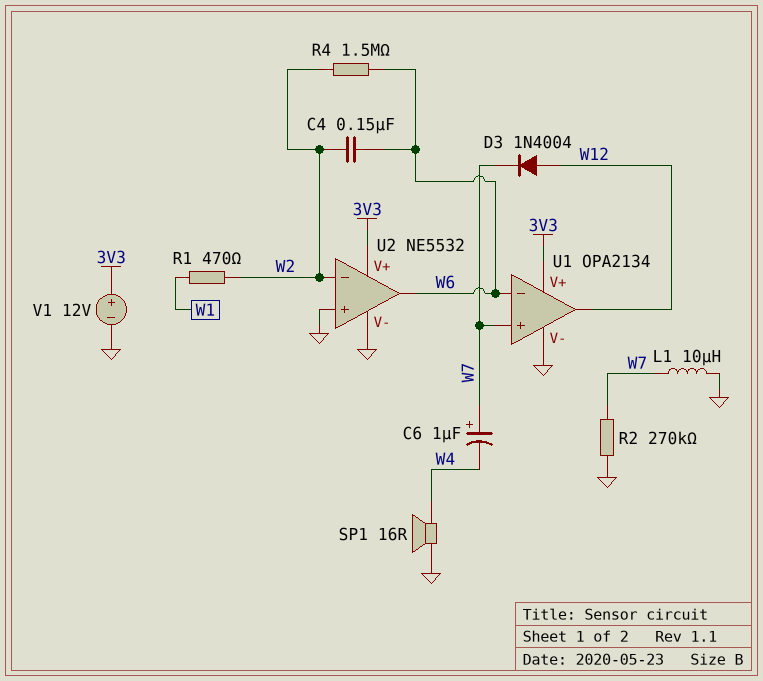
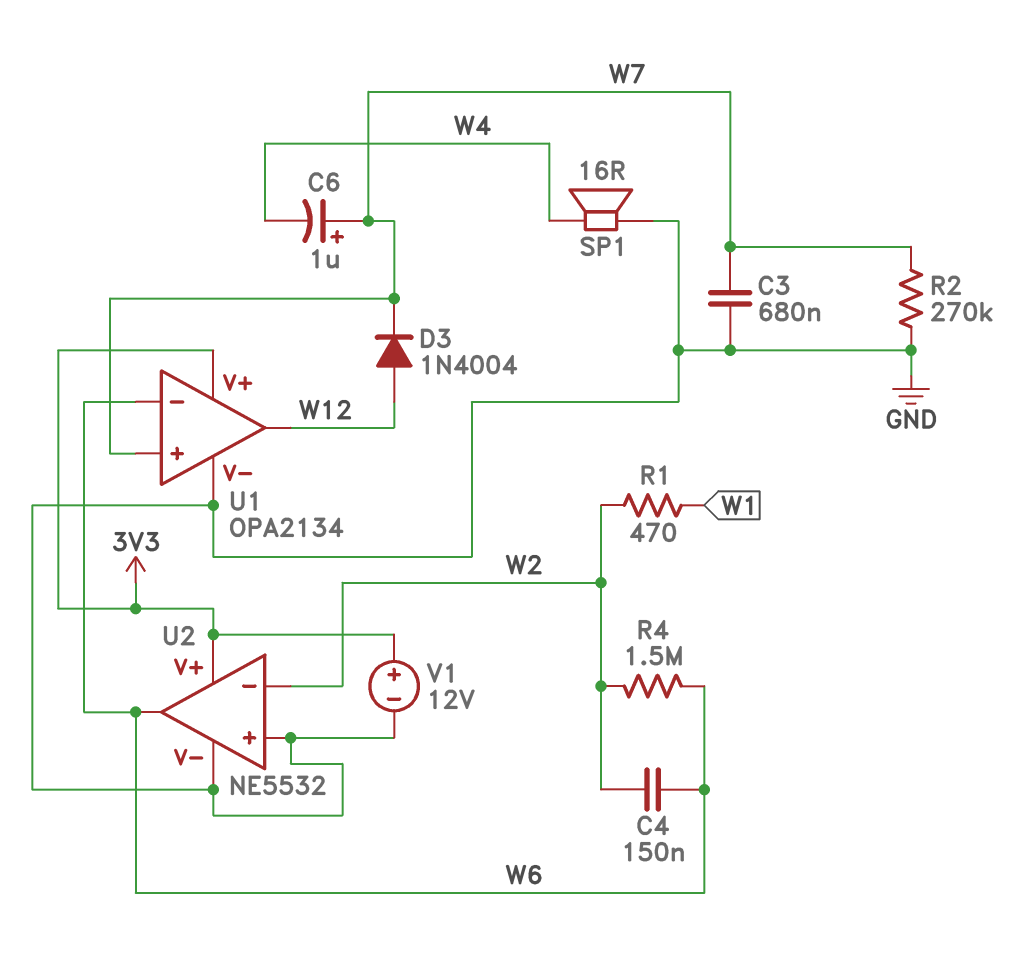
C3: none -> 680nF (GND, W7)
L1: 10uH (GND, W7) -> none

